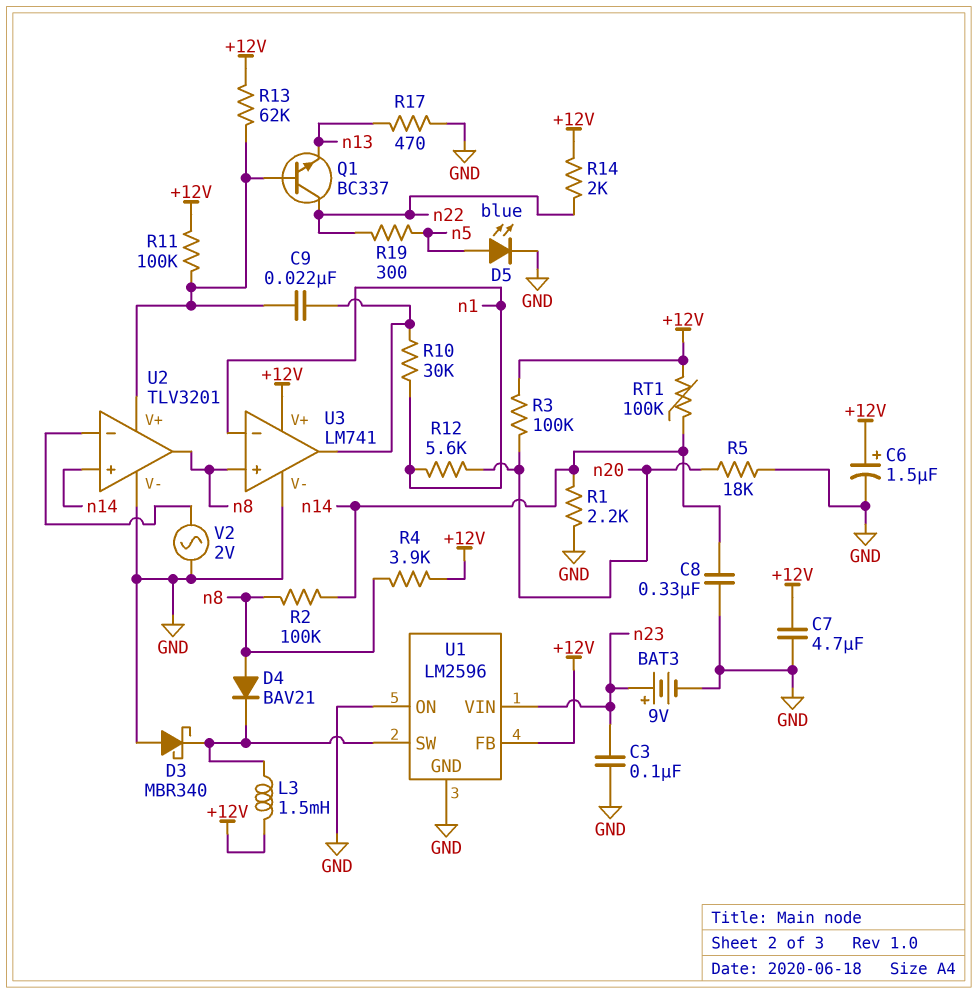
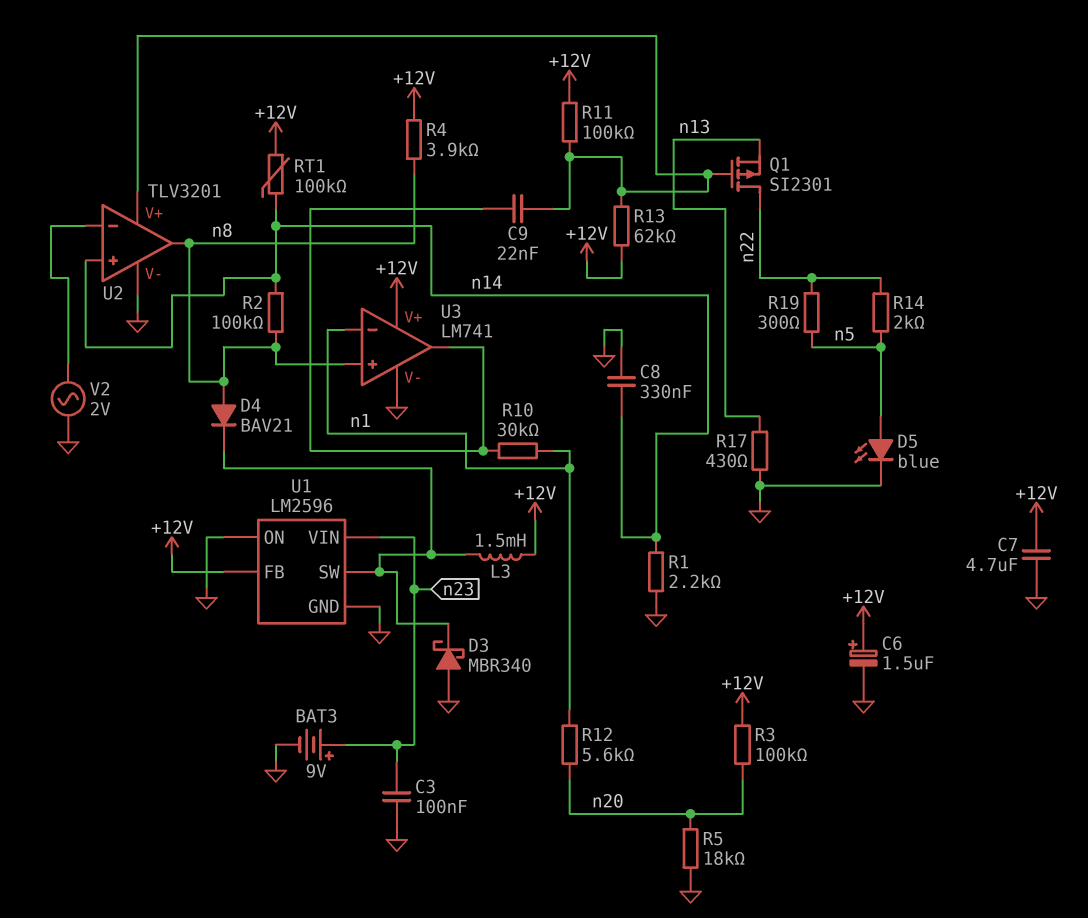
Q1: NPN BC337 (B U2/V+, C n22, E n13) -> PMOS SI2301 (G U2/V+, D n22, S n13)
R14: 2k (+12V, n22) -> 2k (n5, n22)
R17: 470 (GND, n13) -> 430 (GND, n13)

